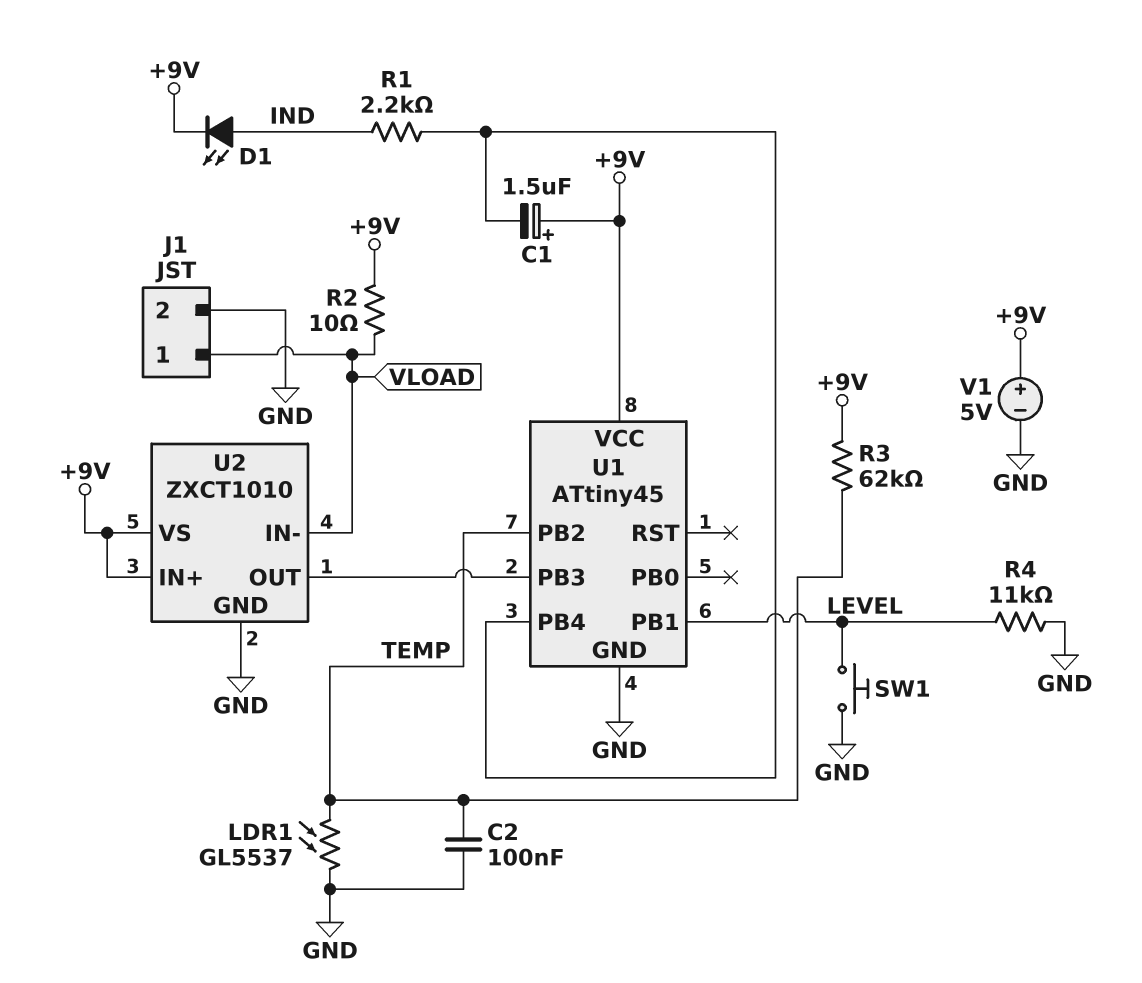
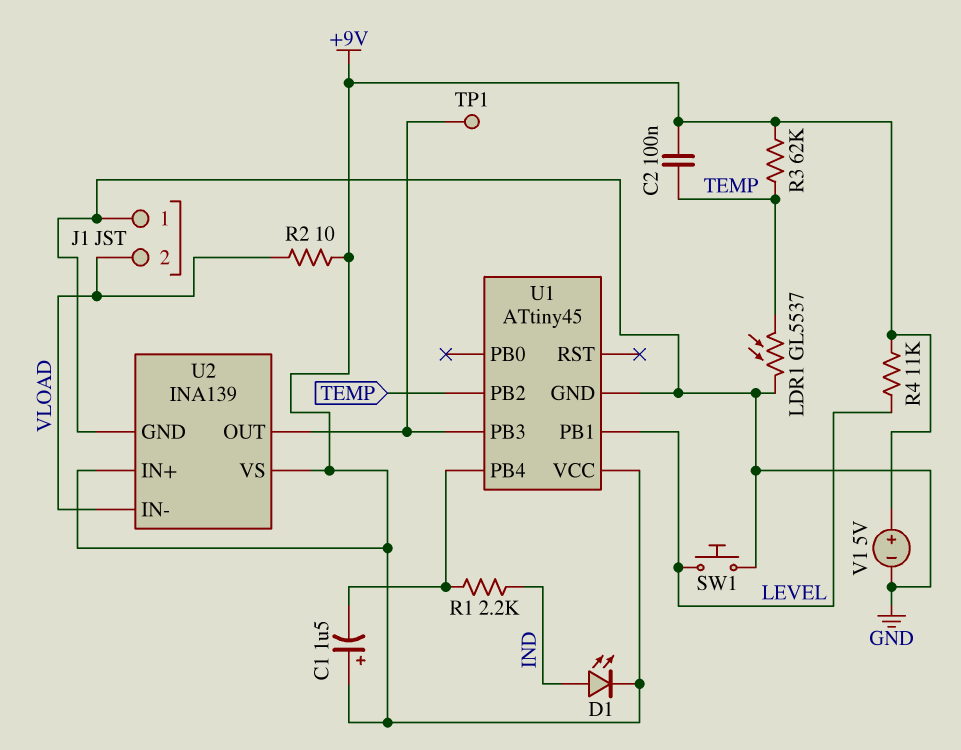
C2: 100nF (GND, TEMP) -> 100nF (+9V, TEMP)
J1 pin 1: VLOAD -> GND
J1 pin 2: GND -> VLOAD
R4: 11k (GND, LEVEL) -> 11k (+9V, LEVEL)
TP1: none -> test point (U1/PB3)
U2: ZXCT1010 -> INA139

